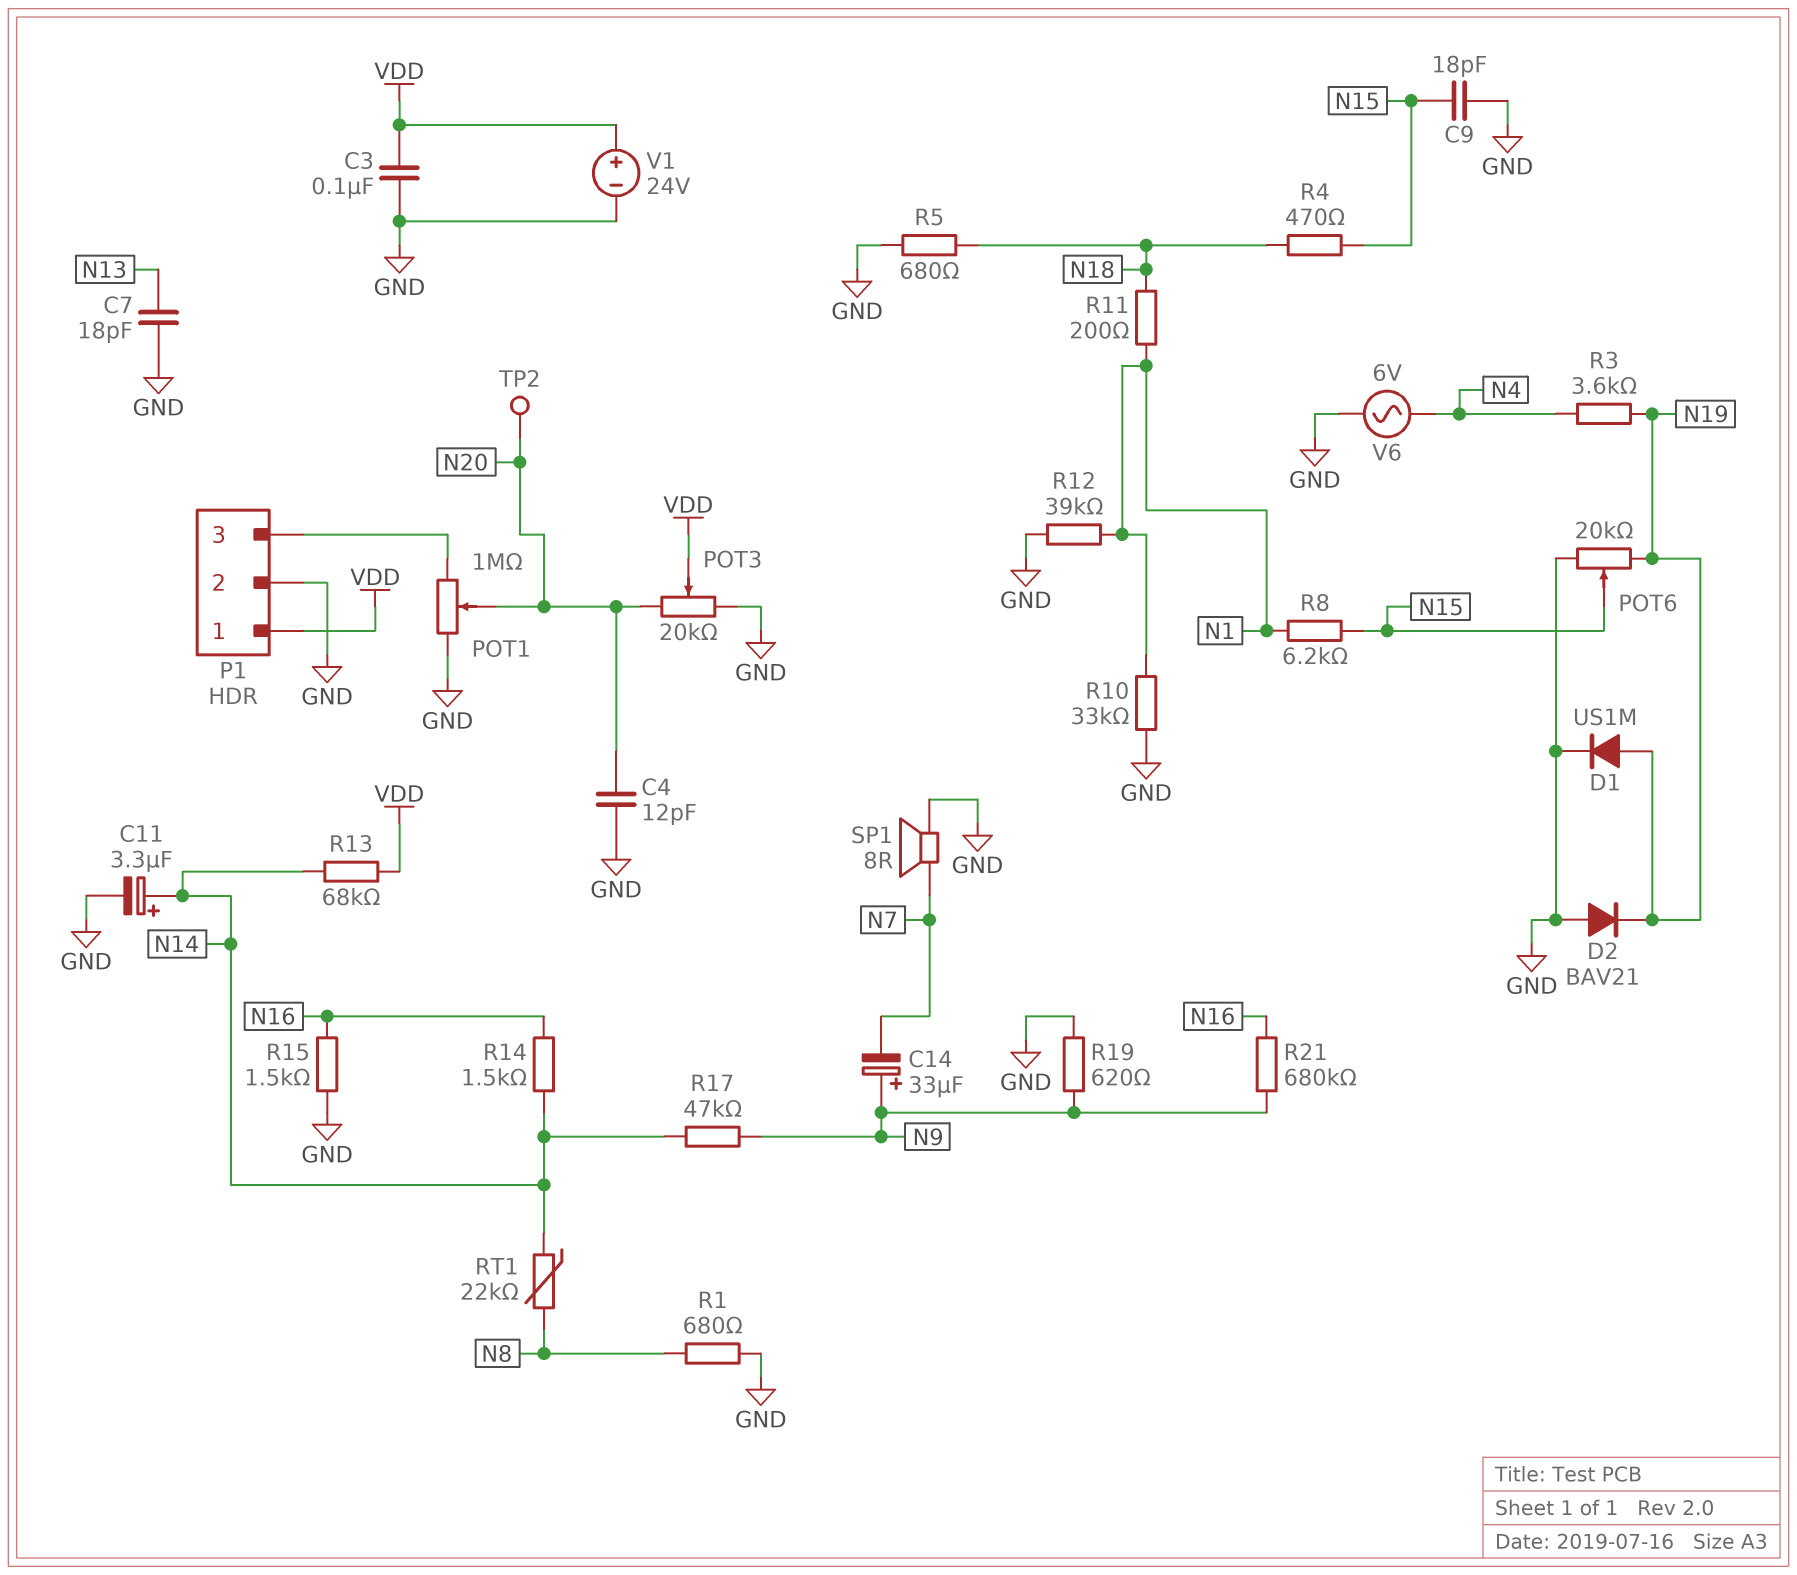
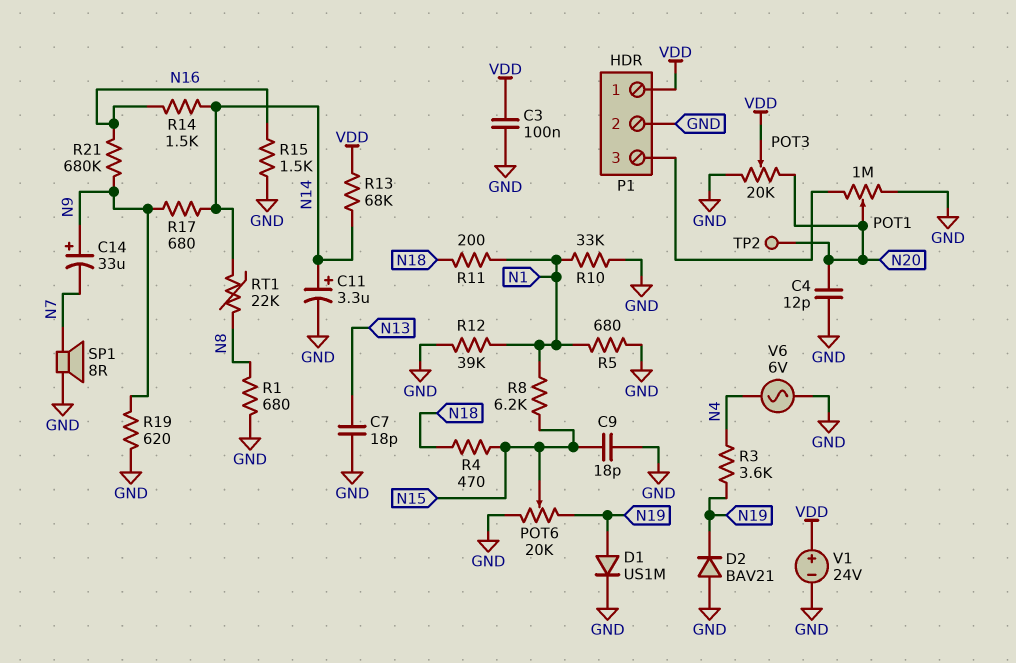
R5: 680 (GND, N18) -> 680 (GND, N1)
R17: 47k (N9, N14) -> 680 (N9, N14)

